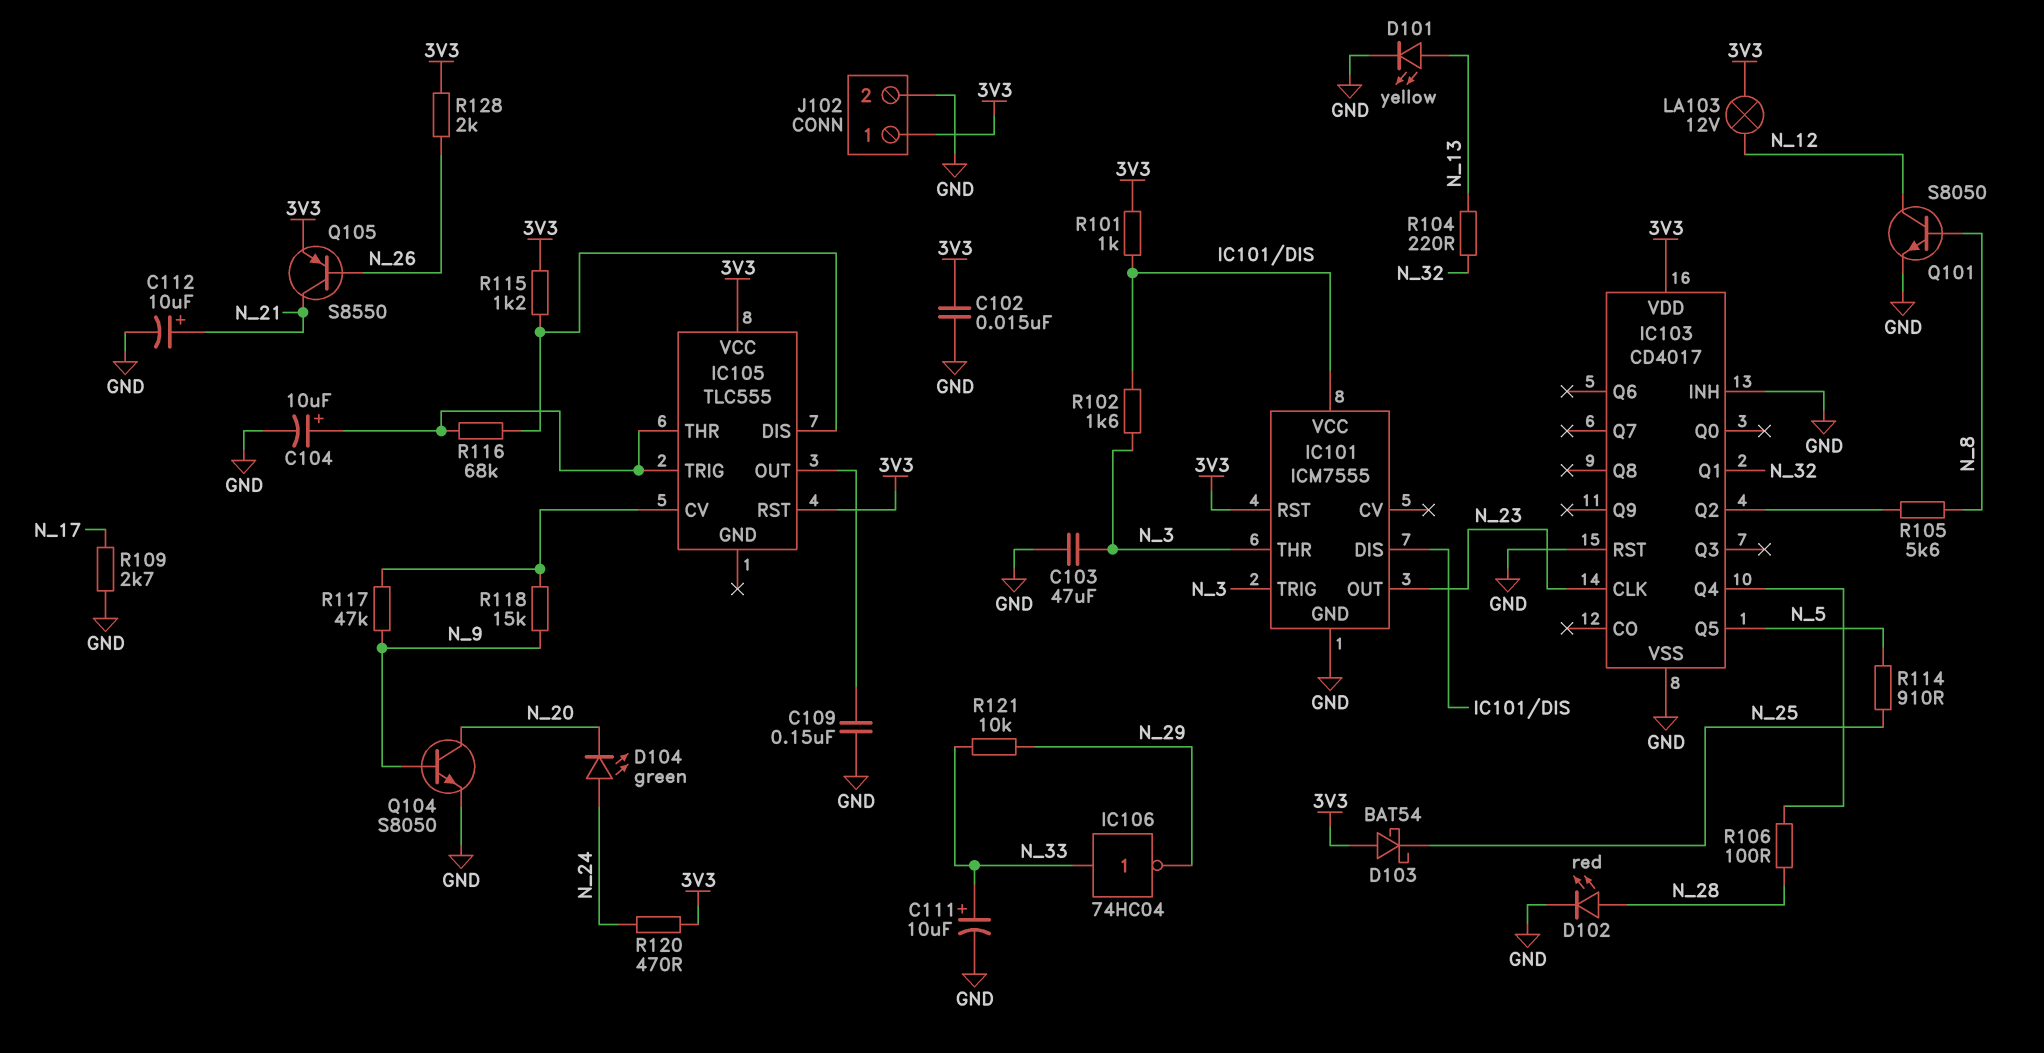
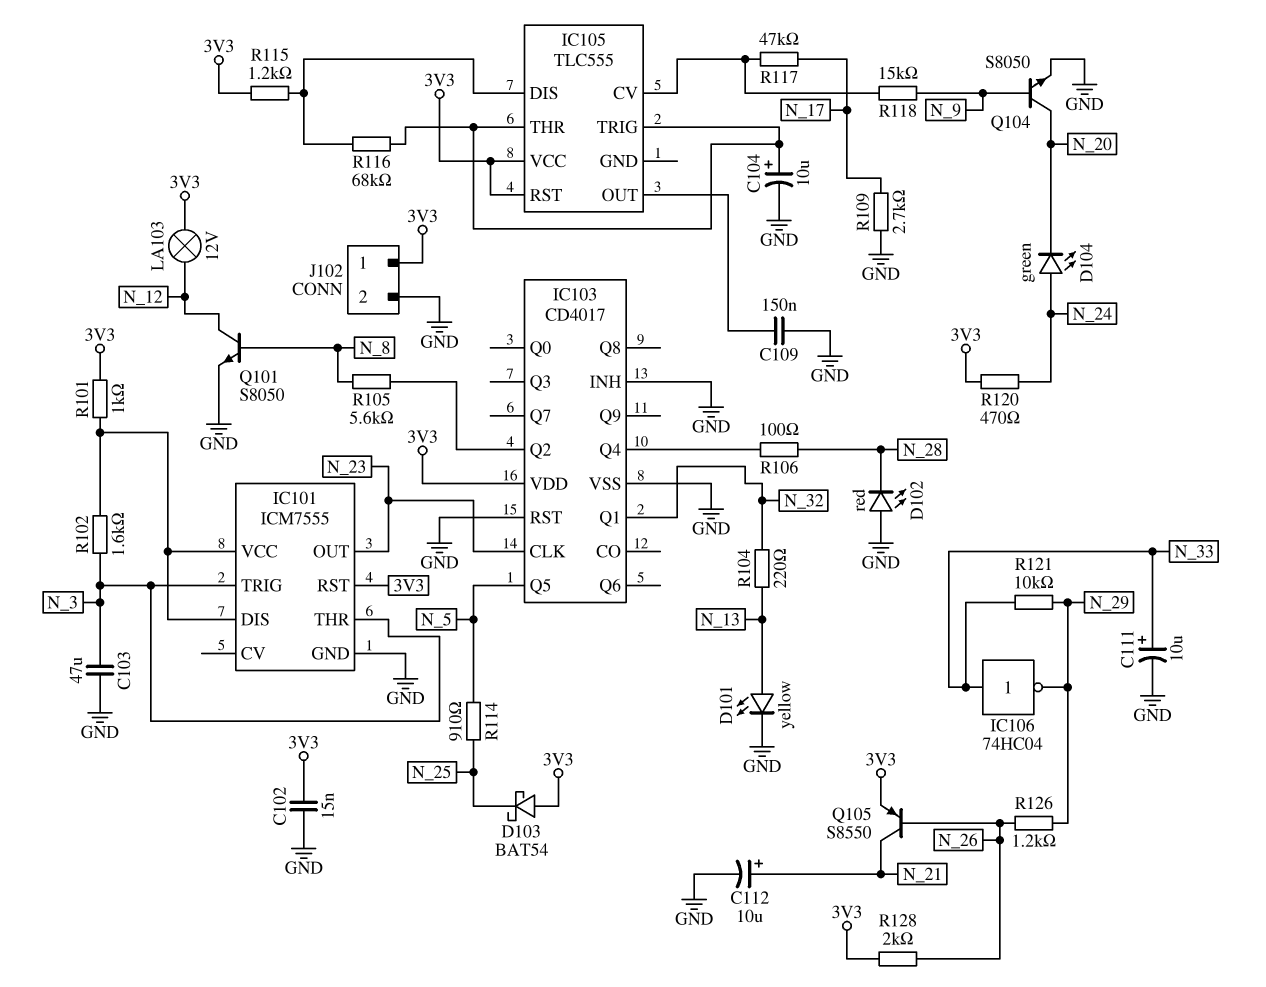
D102: LED red (A N_28, K GND) -> LED red (A GND, K N_28)
R117: 47k (IC105/CV, N_9) -> 47k (IC105/CV, N_17)
R126: none -> 1.2k (N_26, N_29)

